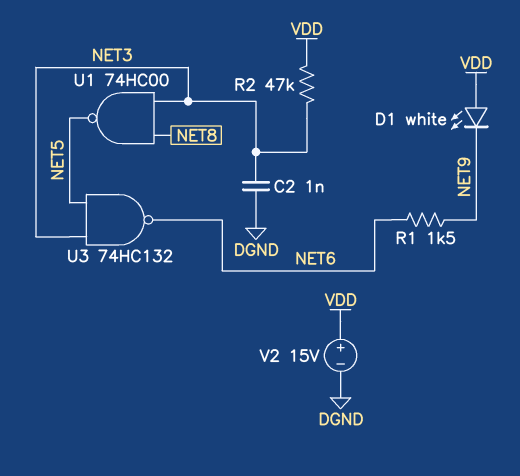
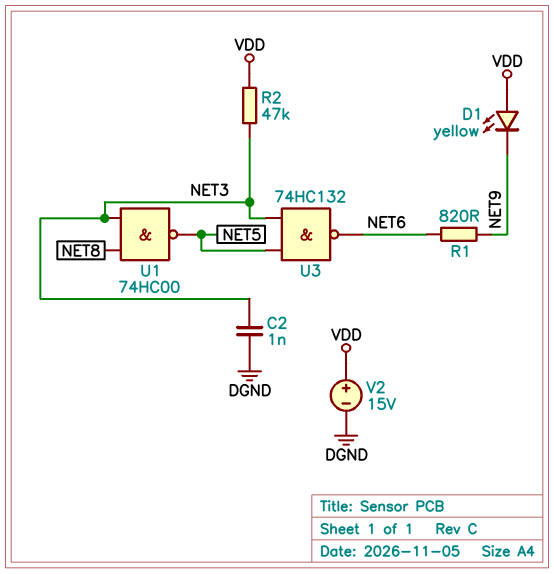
D1: LED white (A VDD, K NET9) -> LED yellow (A VDD, K NET9)
R1: 1.5k (NET6, NET9) -> 820 (NET6, NET9)

